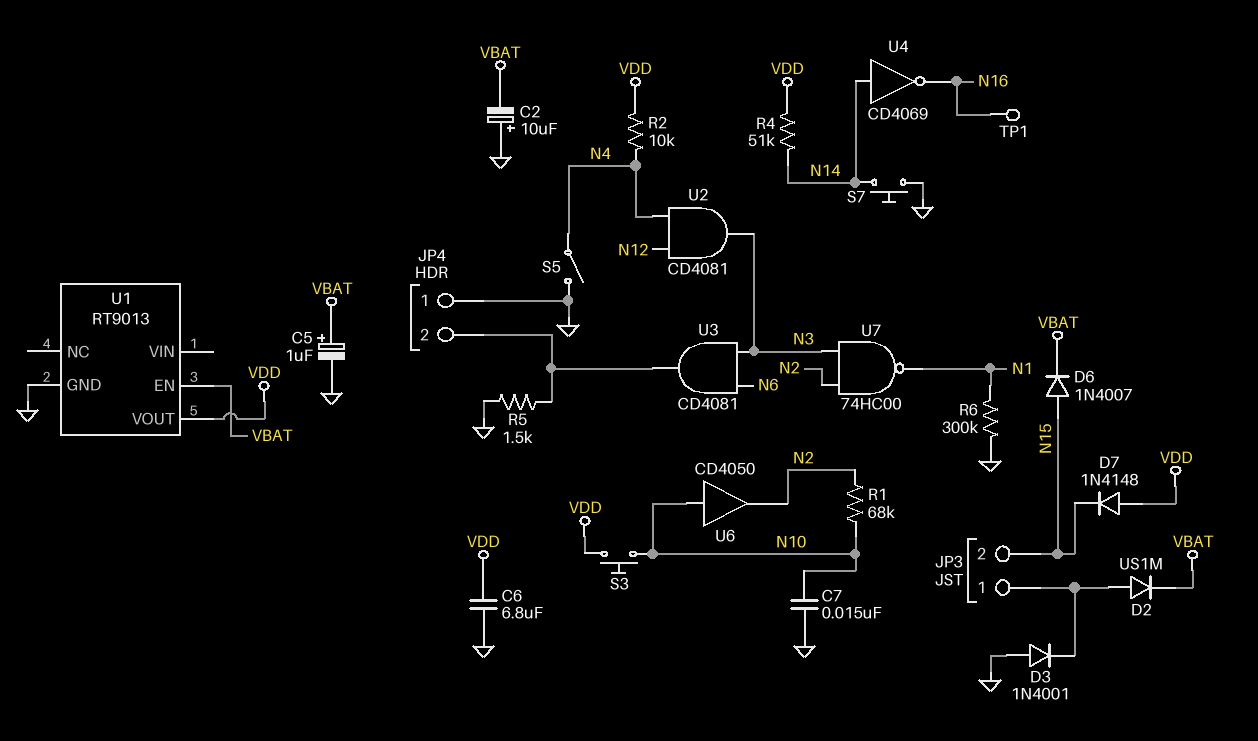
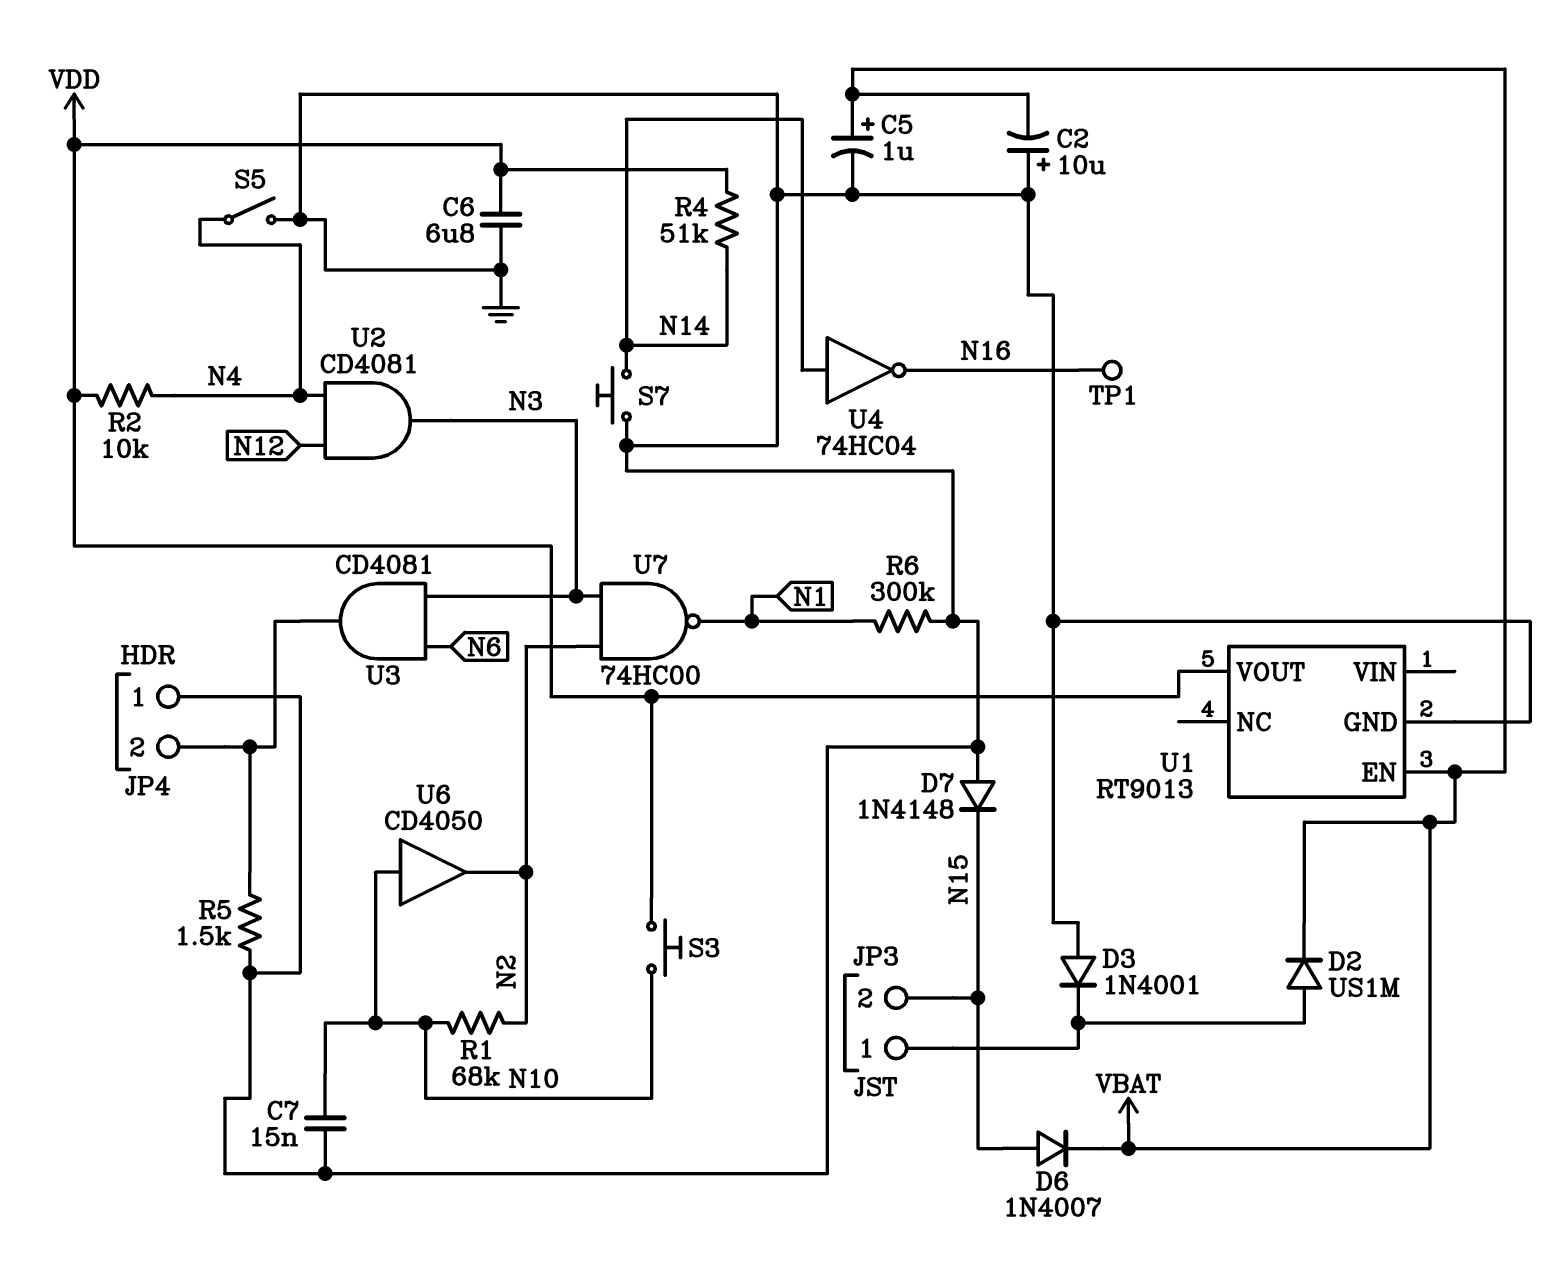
D7: diode 1N4148 (A VDD, K N15) -> diode 1N4148 (A GND, K N15)
U4: NOT CD4069 (in N14, out N16) -> NOT 74HC04 (in N14, out N16)

